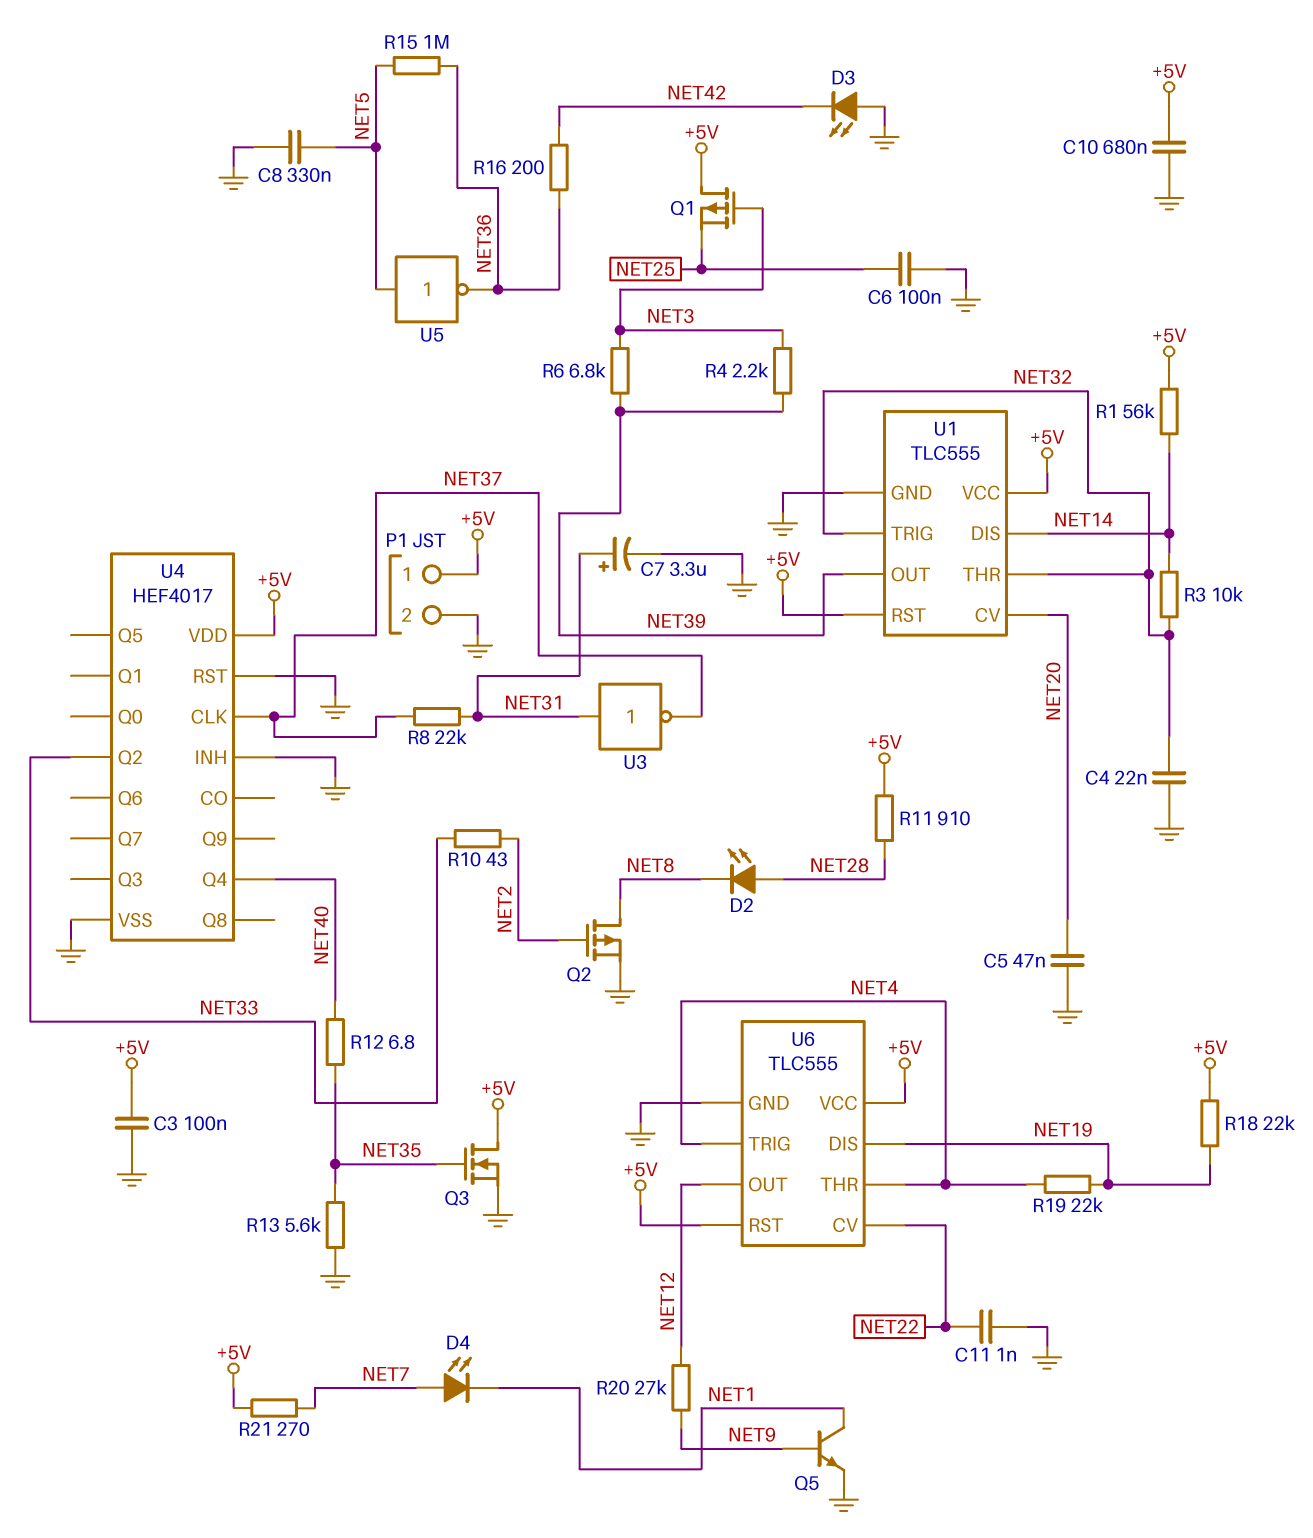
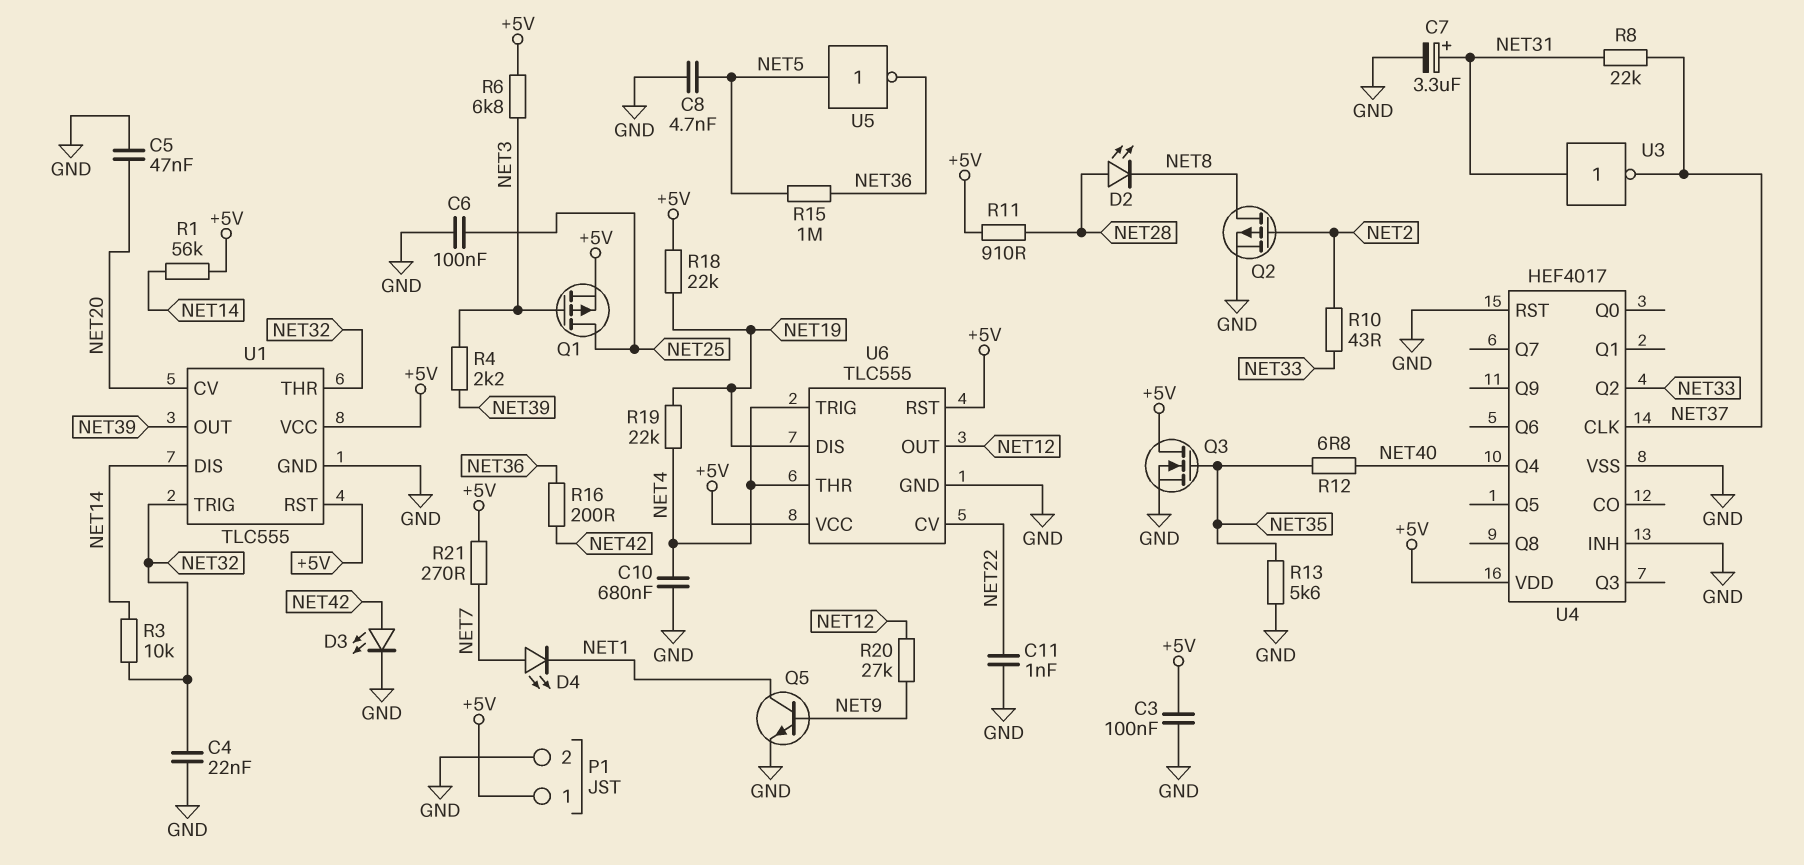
C8: 330nF (GND, NET5) -> 4.7nF (GND, NET5)
C10: 680nF (+5V, GND) -> 680nF (GND, NET4)
D3: LED (A GND, K NET42) -> LED (A NET42, K GND)
Q1: PMOS (G NET3, D +5V, S NET25) -> PMOS (G NET3, D NET25, S +5V)
R6: 6.8k (NET3, NET39) -> 6.8k (+5V, NET3)

